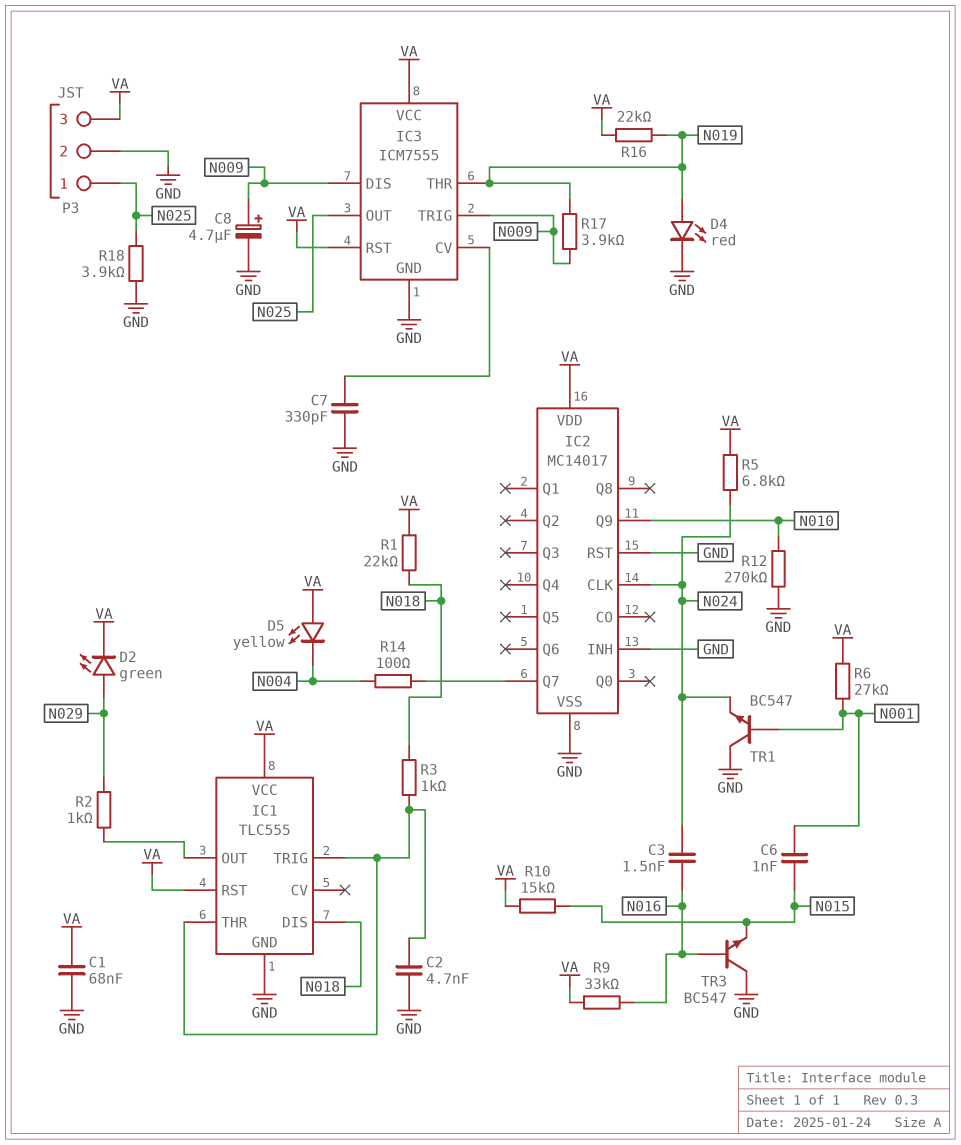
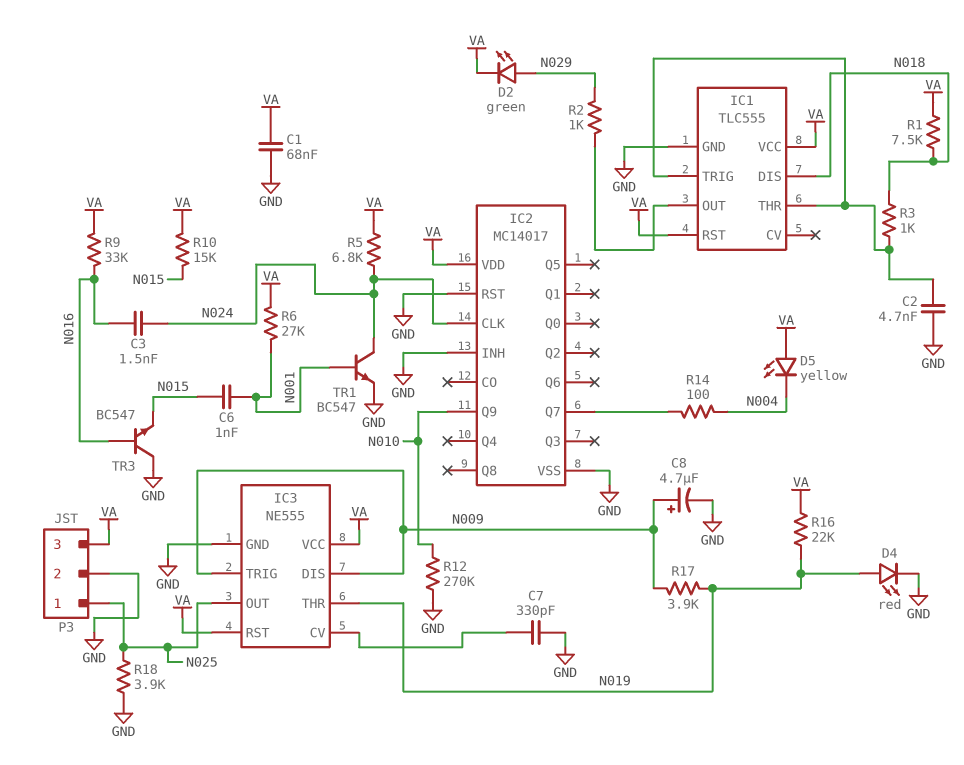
IC3: ICM7555 -> NE555
R1: 22k (N018, VA) -> 7.5k (N018, VA)
TR1: NPN BC547 (B N001, C GND, E N024) -> NPN BC547 (B N001, C N024, E GND)

